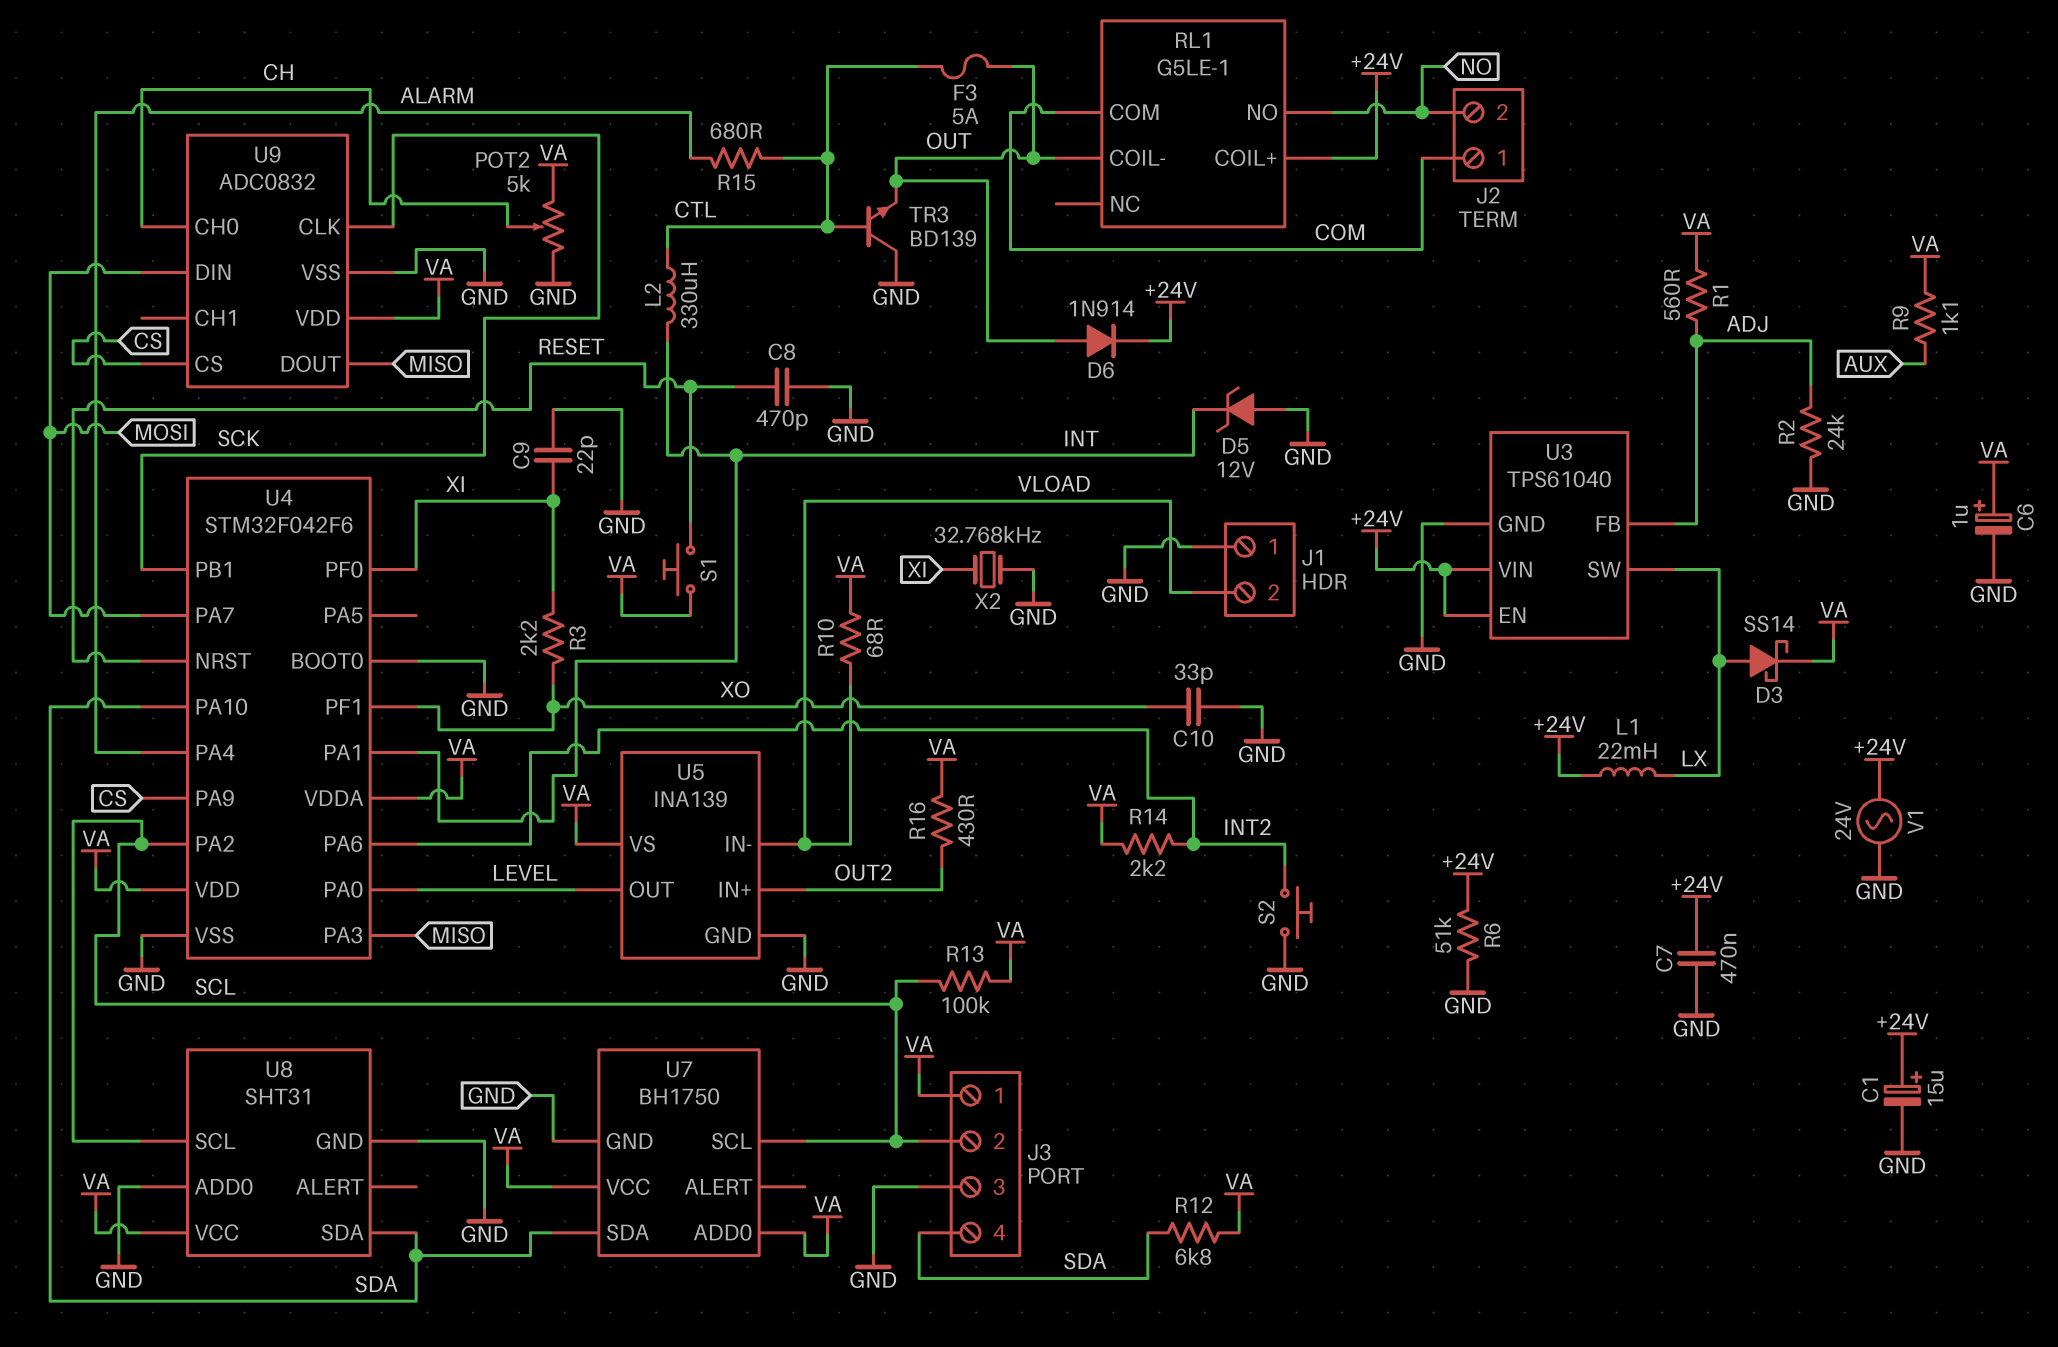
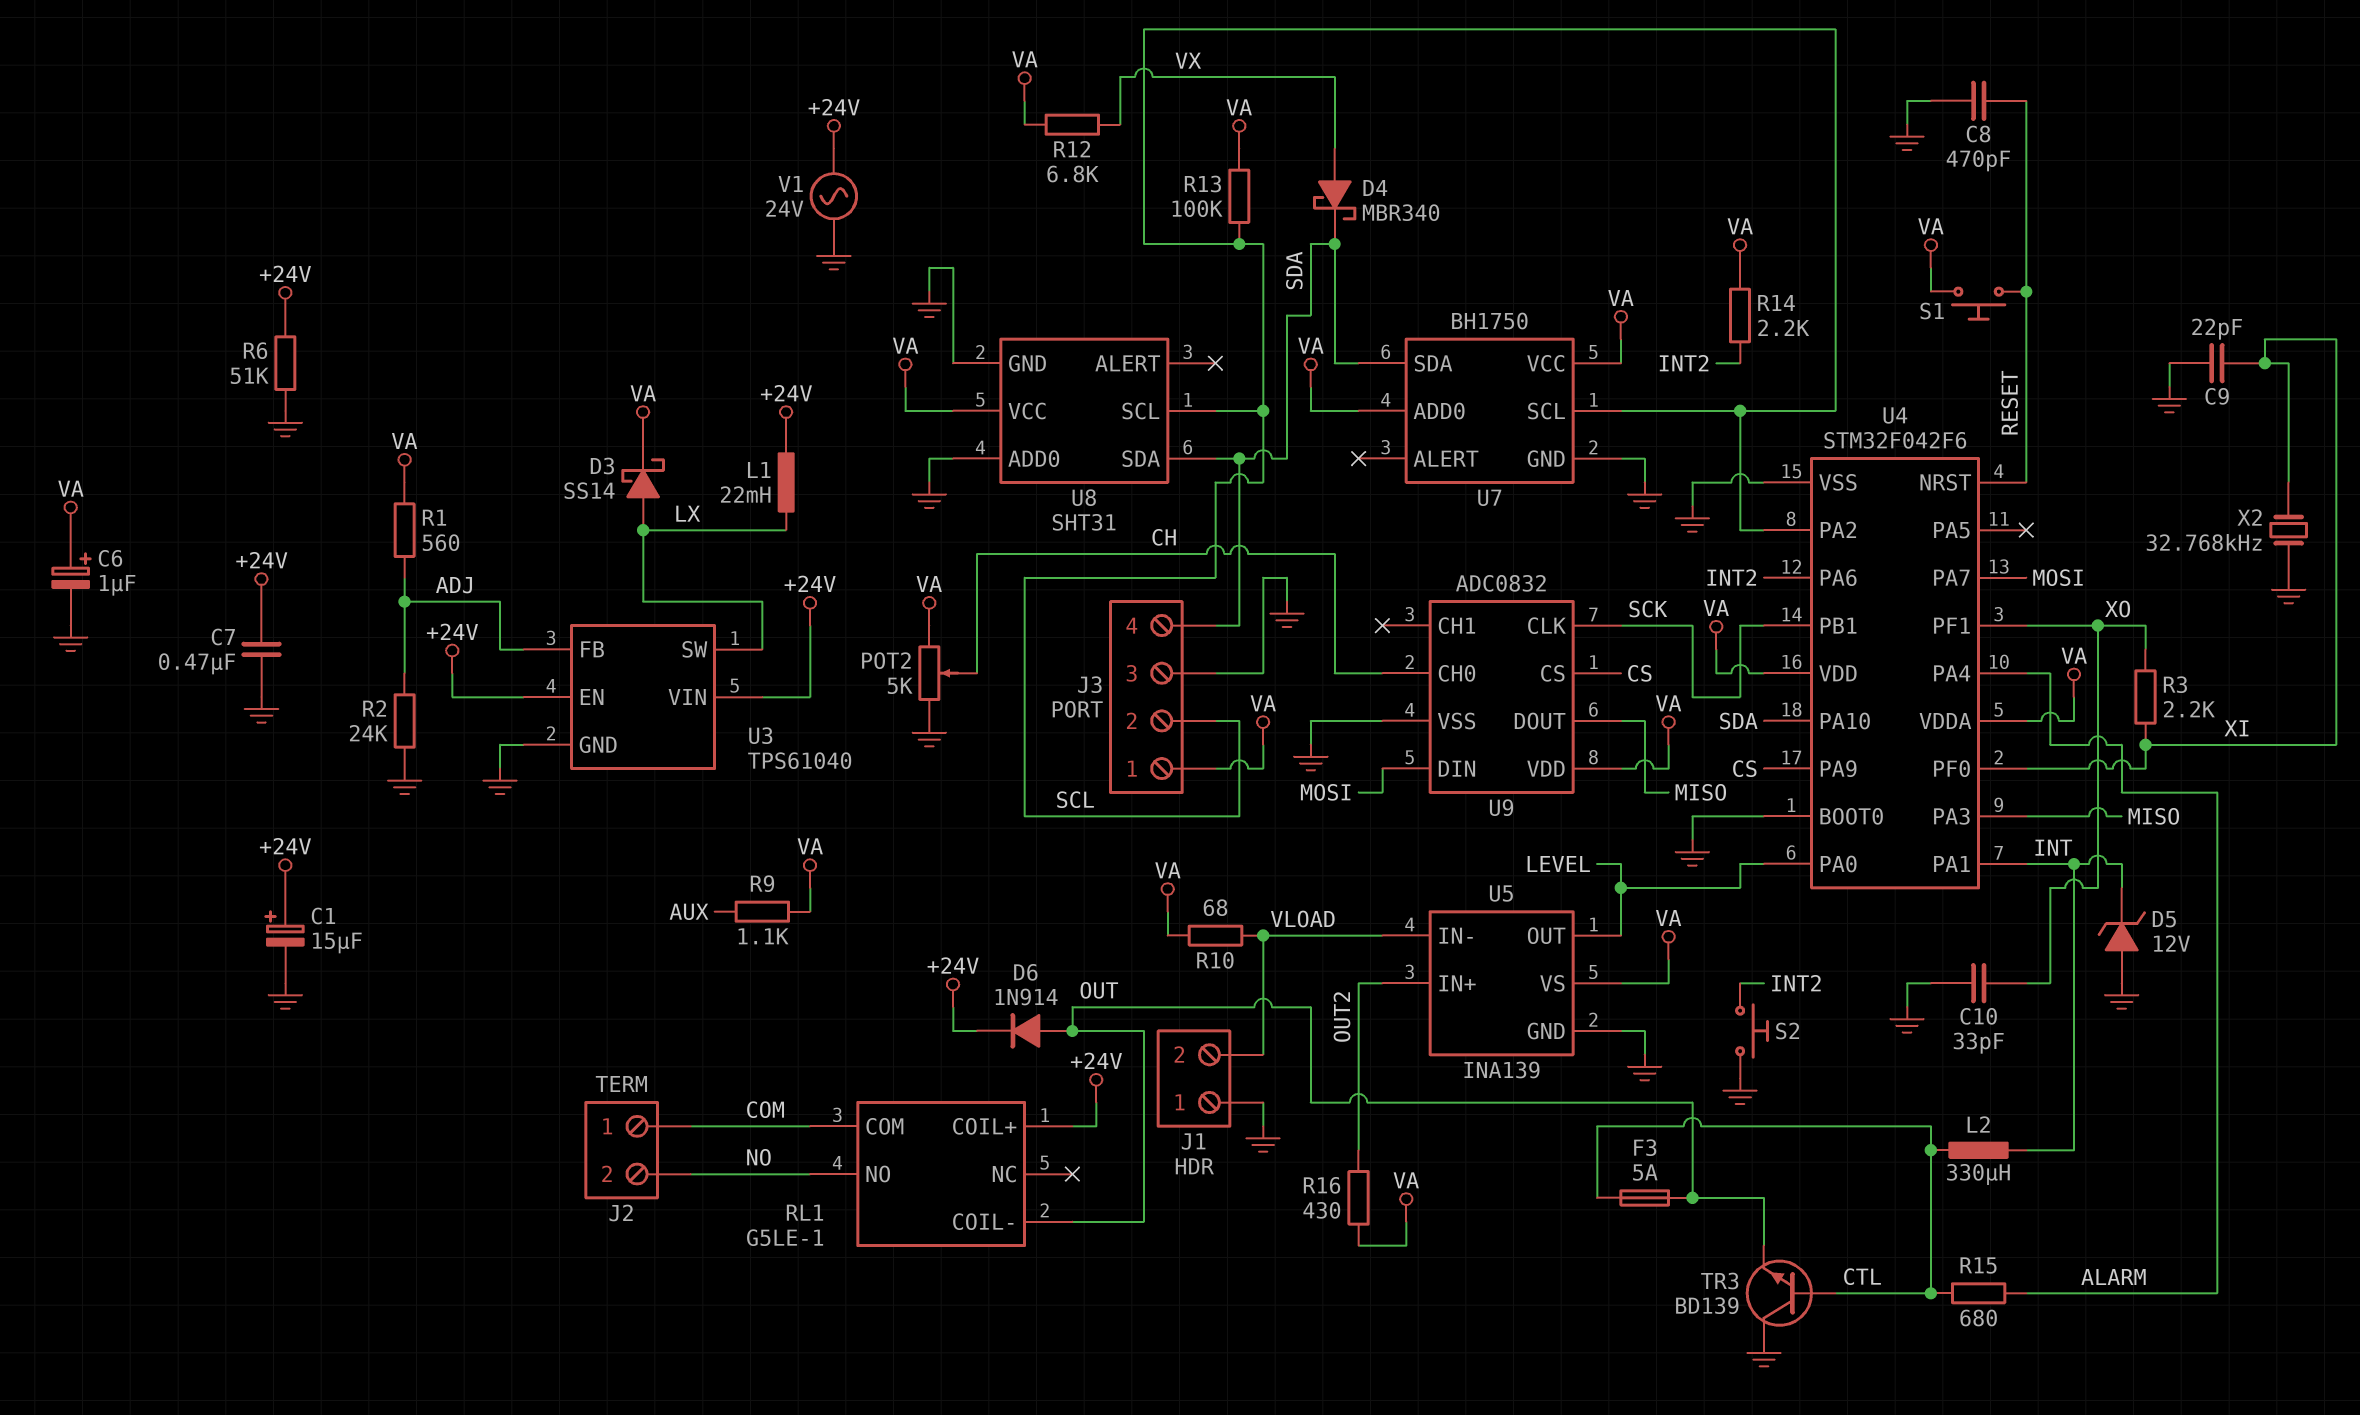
D4: none -> schottky MBR340 (A VX, K SDA)
R12: 6.8k (SDA, VA) -> 6.8k (VA, VX)

